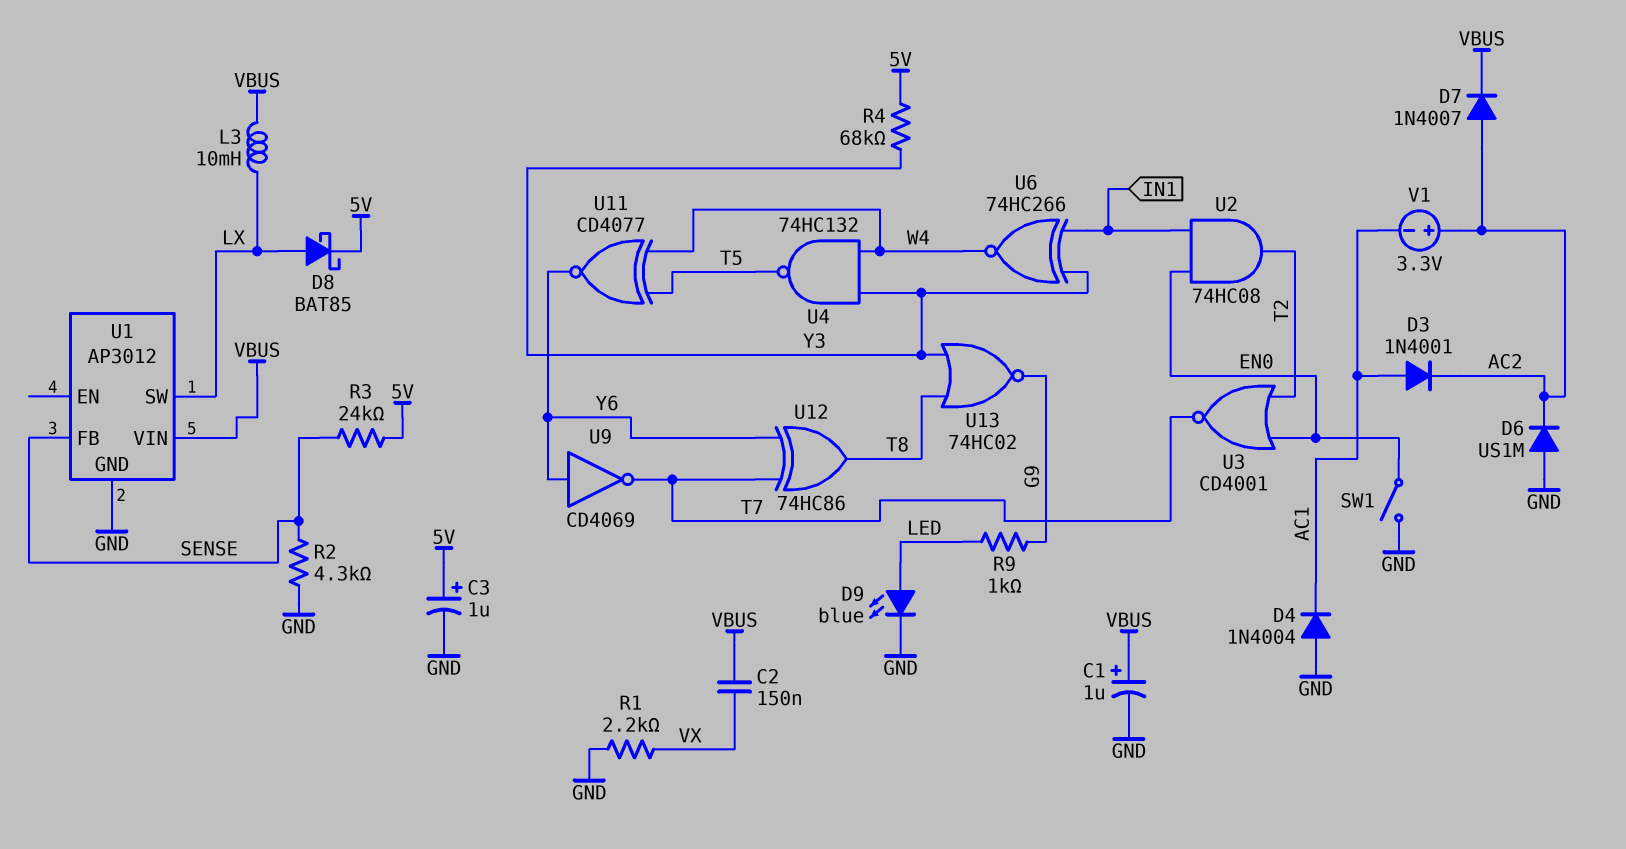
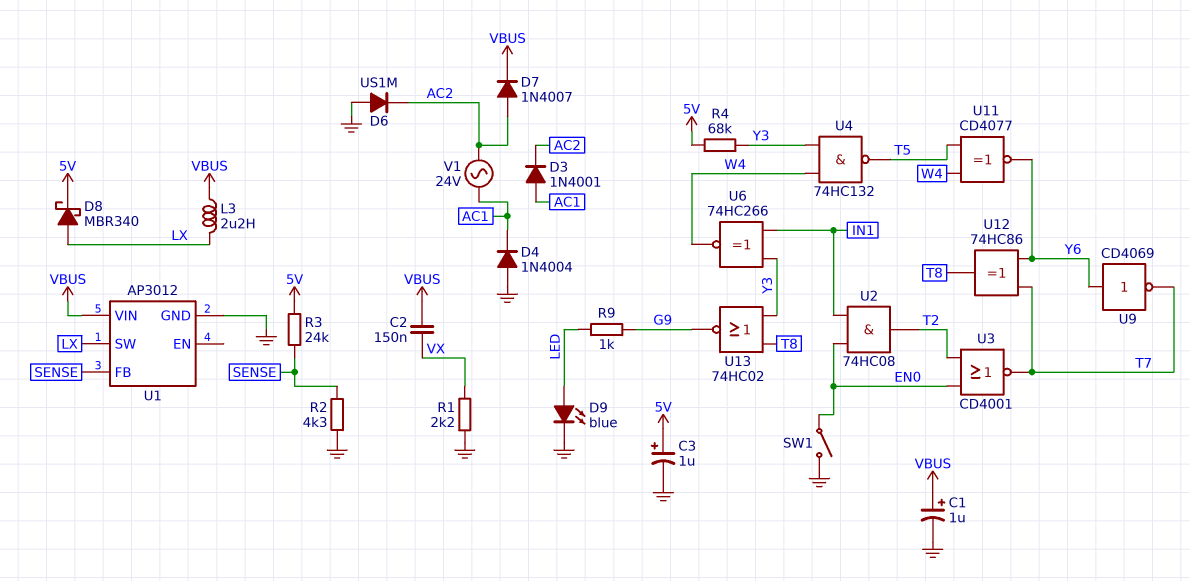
D8: schottky BAT85 (A LX, K 5V) -> schottky MBR340 (A LX, K 5V)
L3: 10mH (LX, VBUS) -> 2.2uH (LX, VBUS)
V1: 3.3V (plus AC2, minus AC1) -> AC 24V (AC1, AC2)

